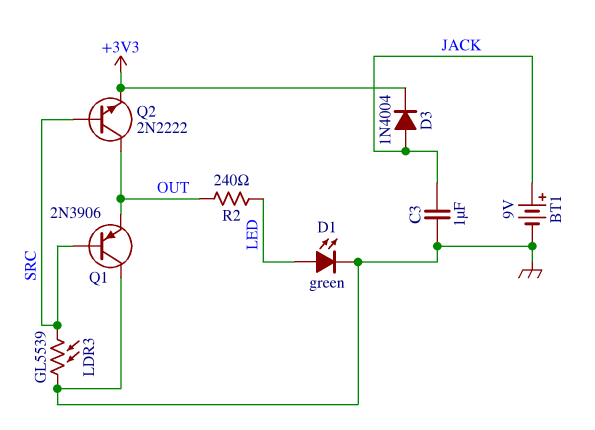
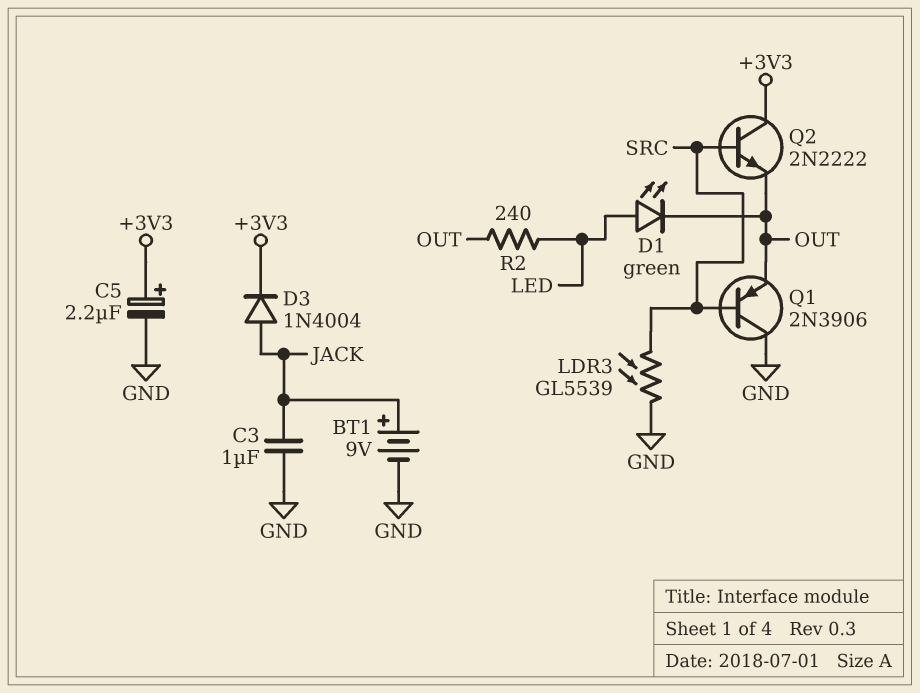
C5: none -> 2.2uF (plus +3V3, minus GND)
D1: LED green (A LED, K GND) -> LED green (A LED, K OUT)
Q2: NPN 2N2222 (B SRC, C OUT, E +3V3) -> NPN 2N2222 (B SRC, C +3V3, E OUT)

